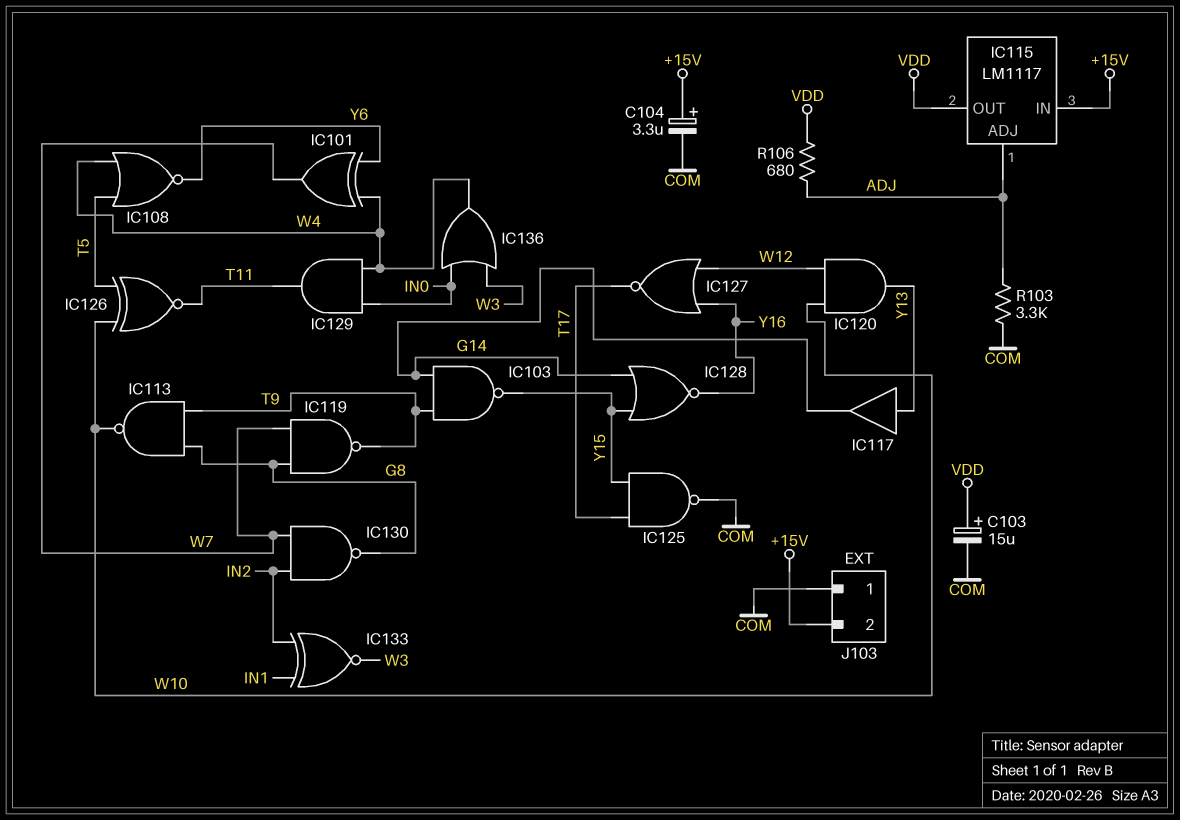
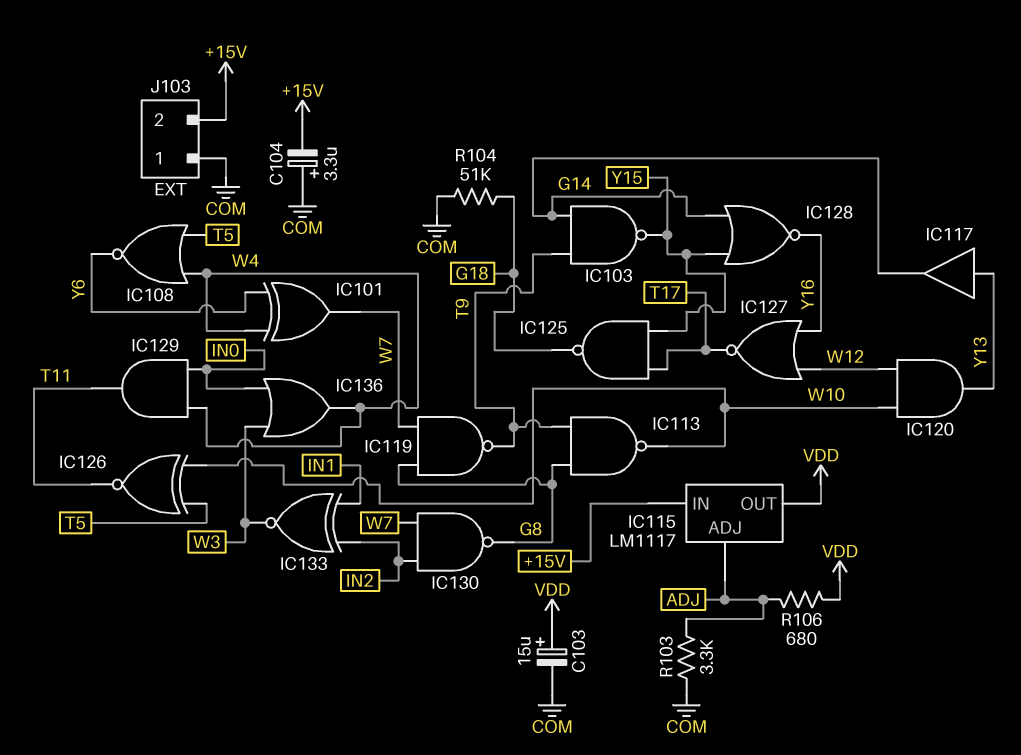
C104: 3.3uF (plus +15V, minus COM) -> 3.3uF (plus COM, minus +15V)
IC125: NAND (in T17, in Y15, out COM) -> NAND (in T17, in Y15, out G18)
R104: none -> 51k (COM, G18)

